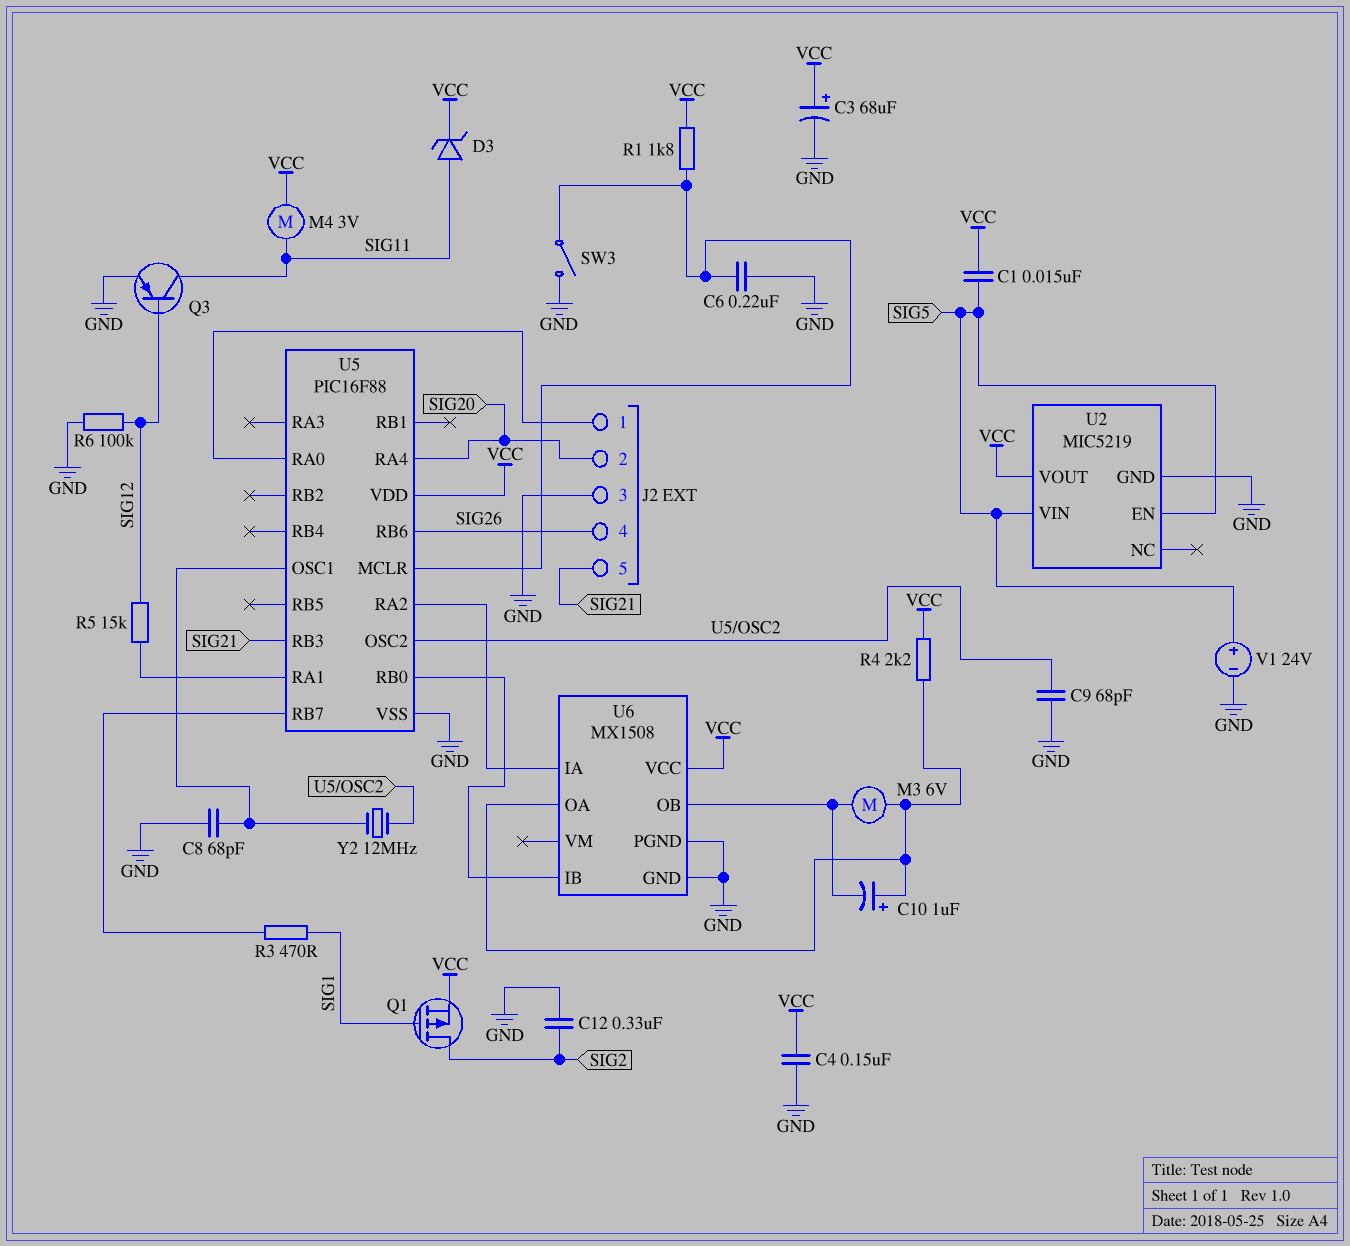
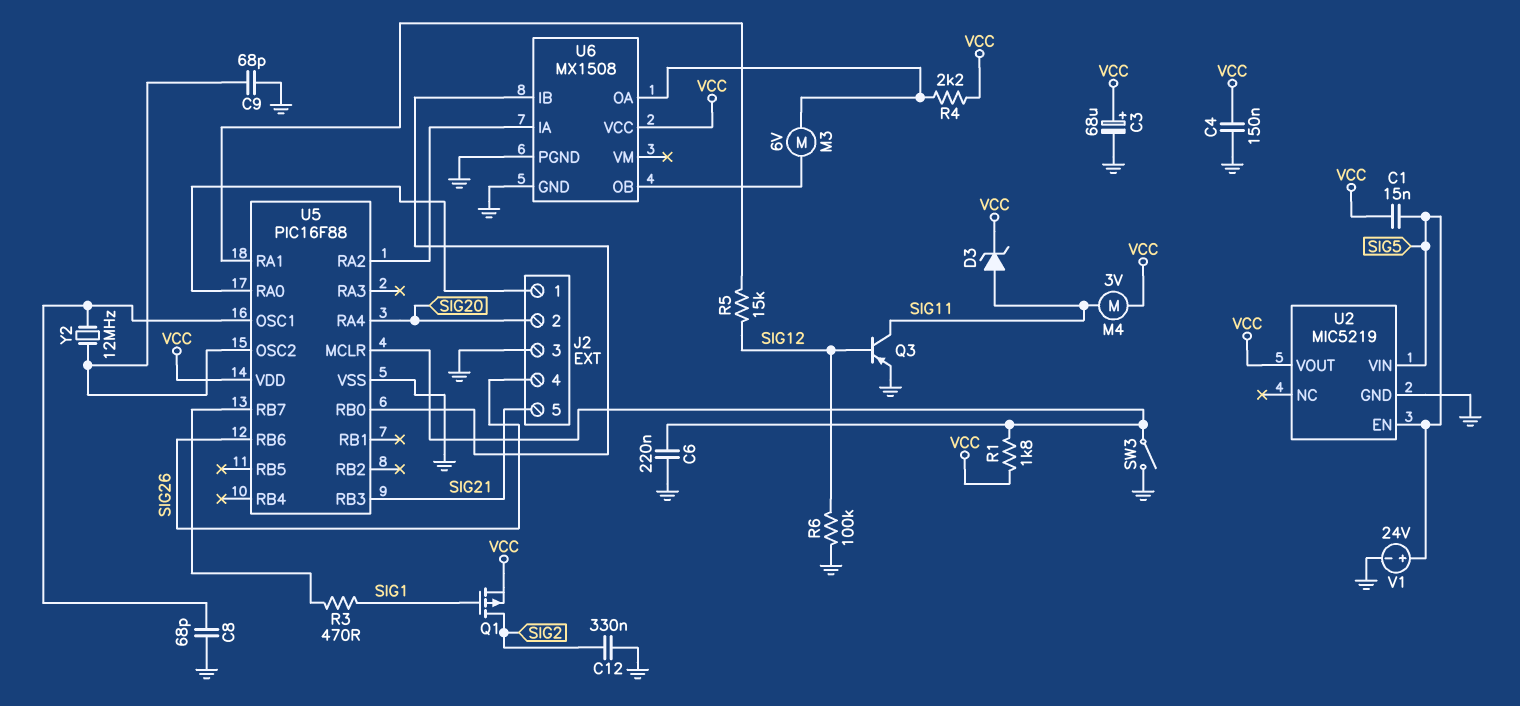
C10: 1uF (plus U6/OA, minus U6/OB) -> none

